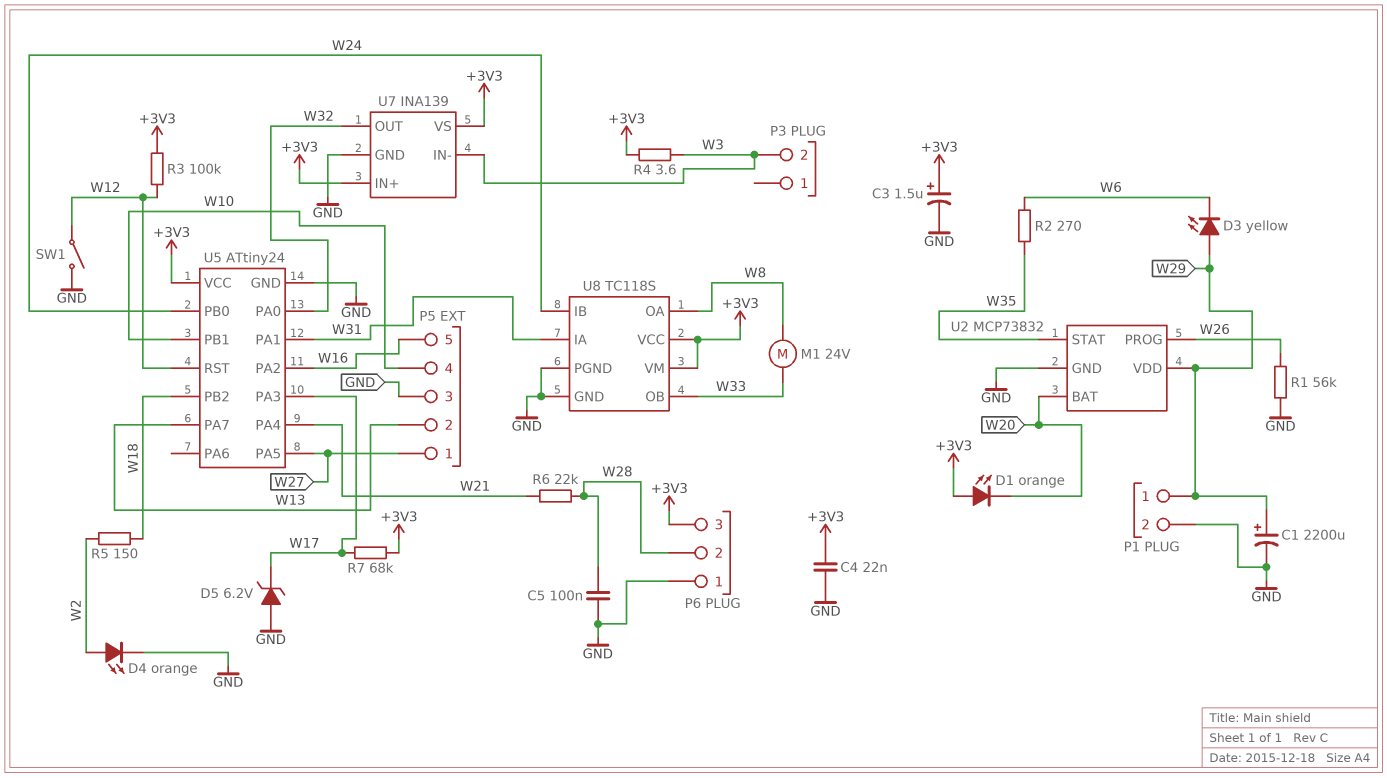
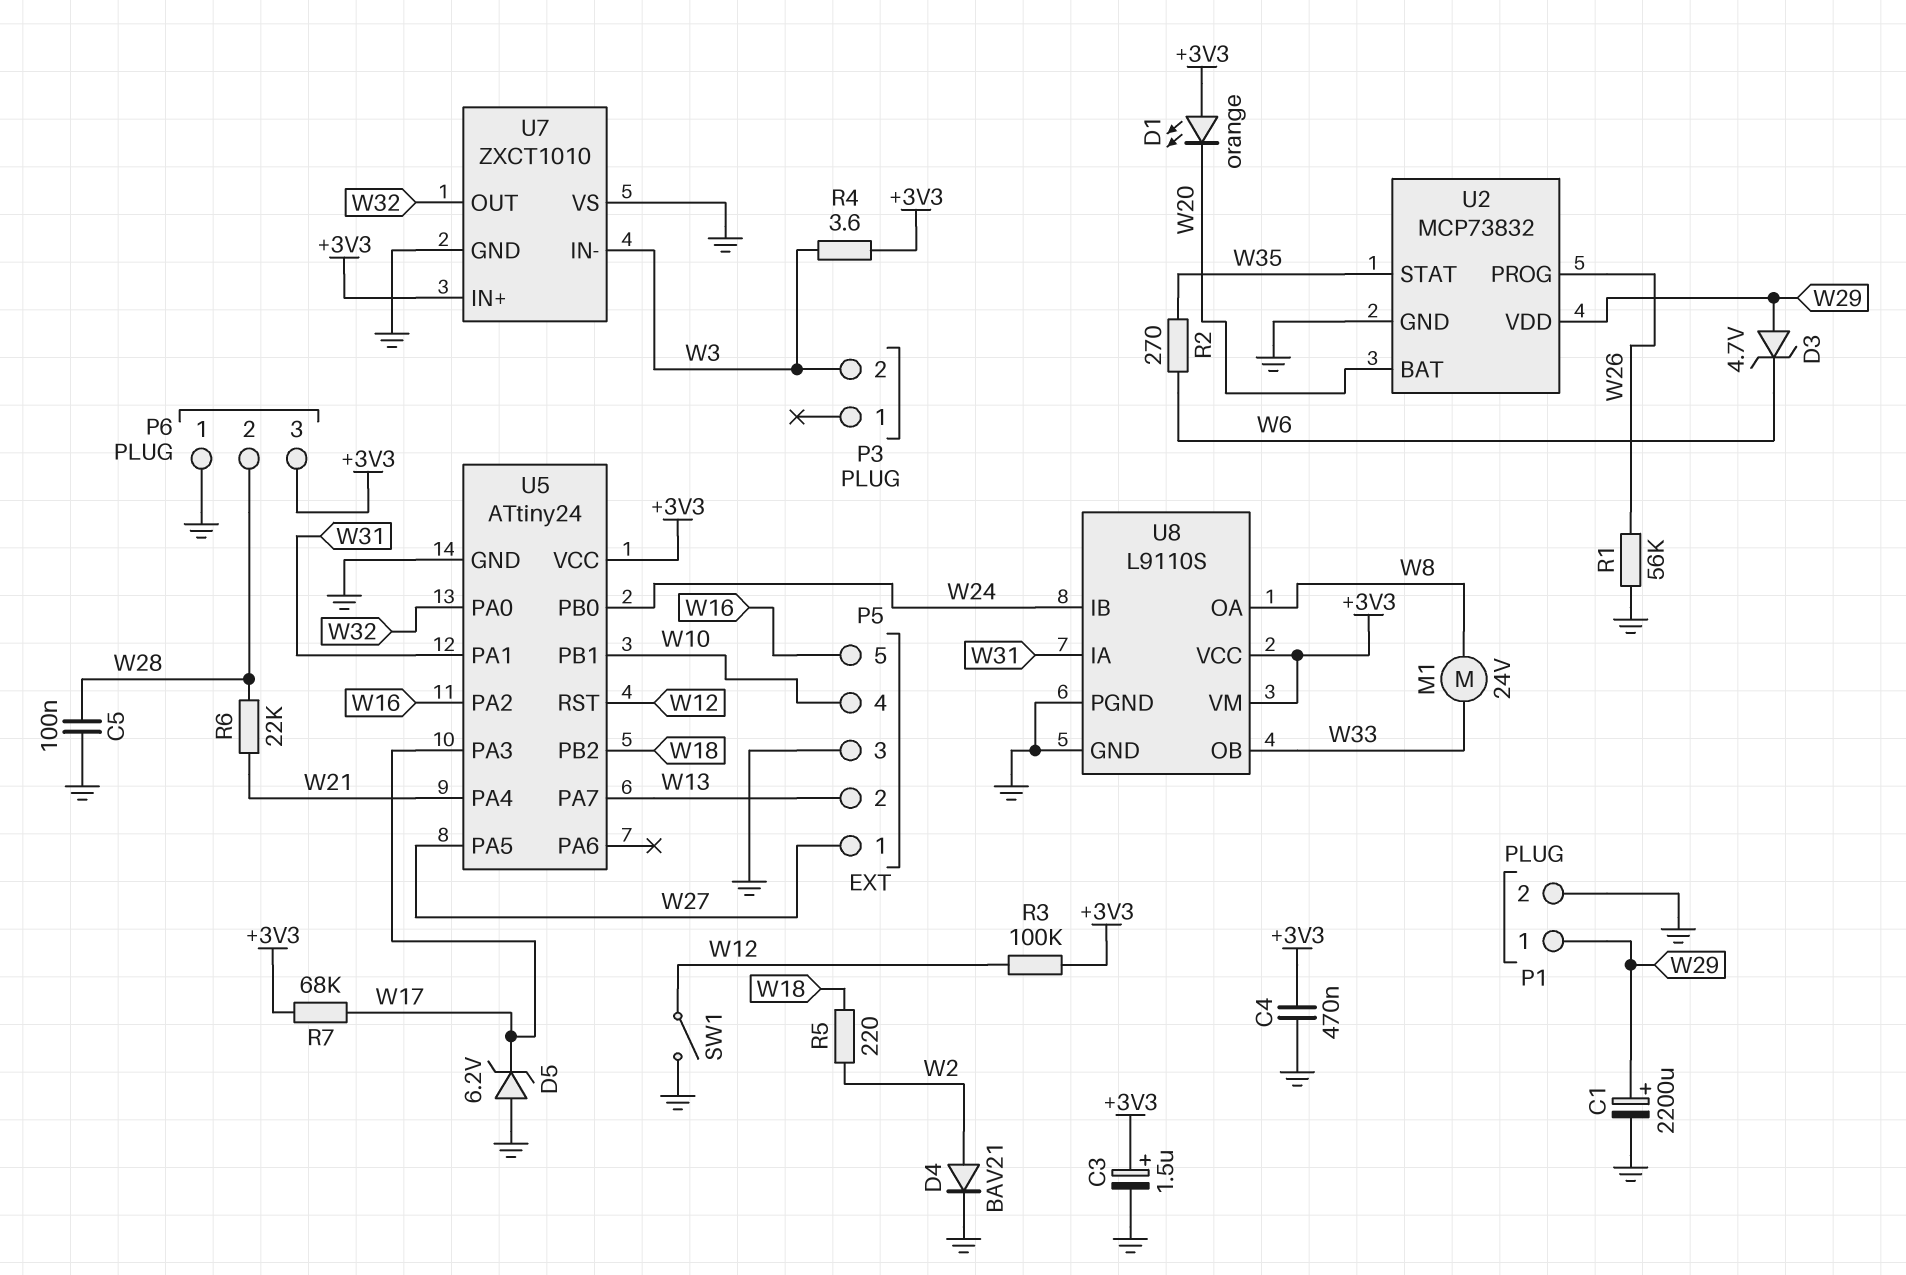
C4: 22nF (+3V3, GND) -> 470nF (+3V3, GND)
D3: LED yellow (A W29, K W6) -> zener 4.7V (A W29, K W6)
D4: LED orange (A W2, K GND) -> diode BAV21 (A W2, K GND)
R5: 150 (W2, W18) -> 220 (W2, W18)
U7: INA139 -> ZXCT1010
U7 pin VS: +3V3 -> GND
U8: TC118S -> L9110S

